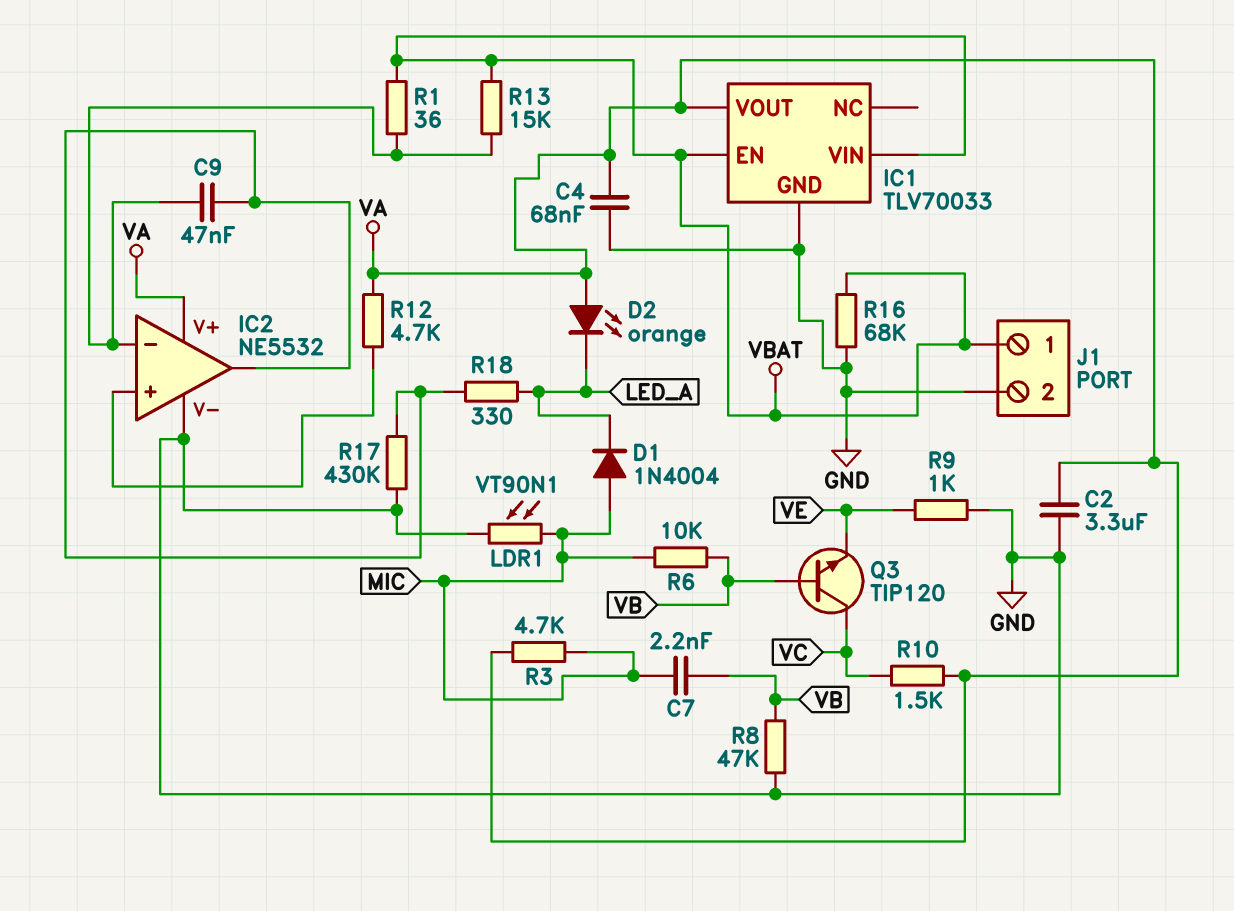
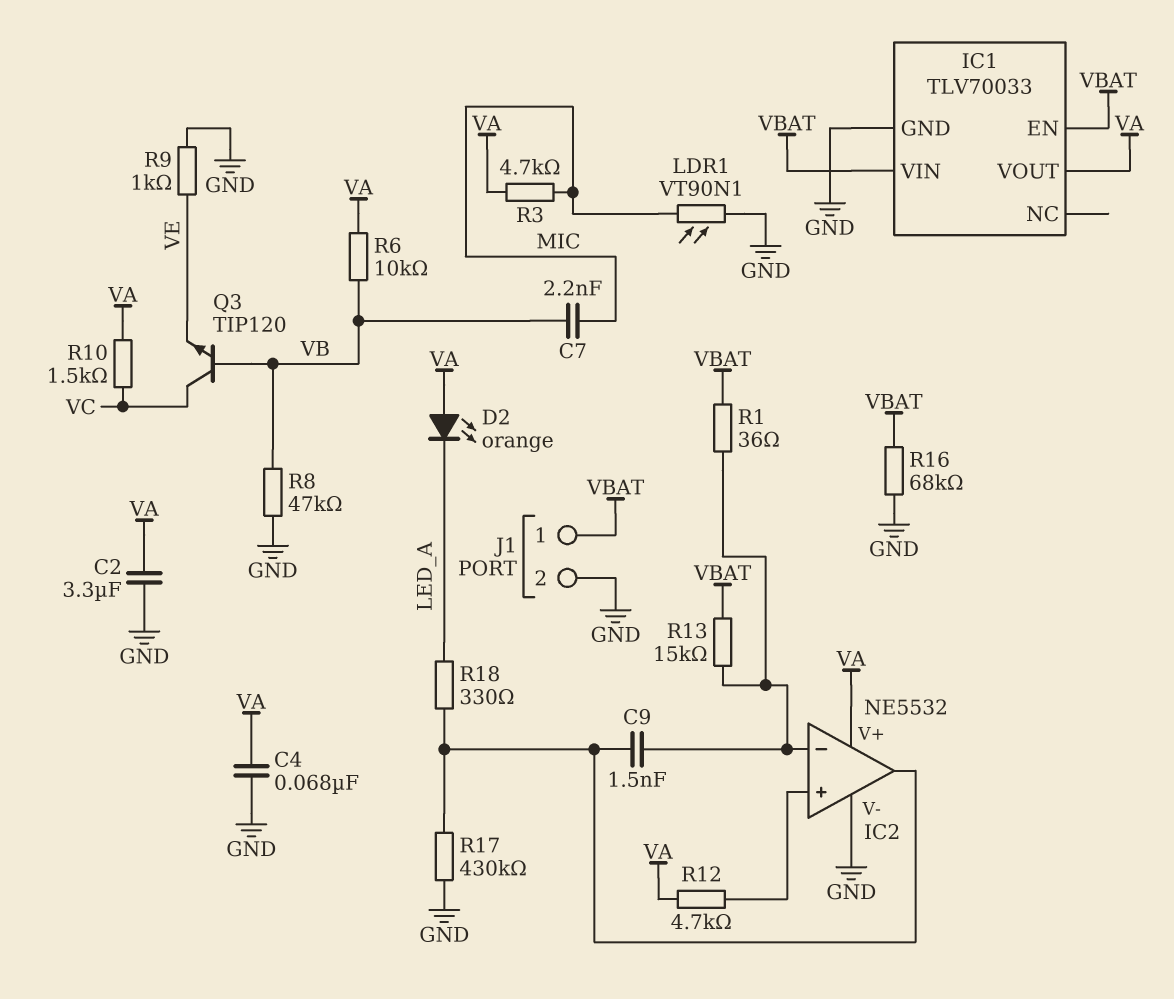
C9: 47nF (IC2/in-, IC2/out) -> 1.5nF (IC2/in-, IC2/out)
D1: diode 1N4004 (A MIC, K LED_A) -> none
R6: 10k (MIC, VB) -> 10k (VA, VB)

